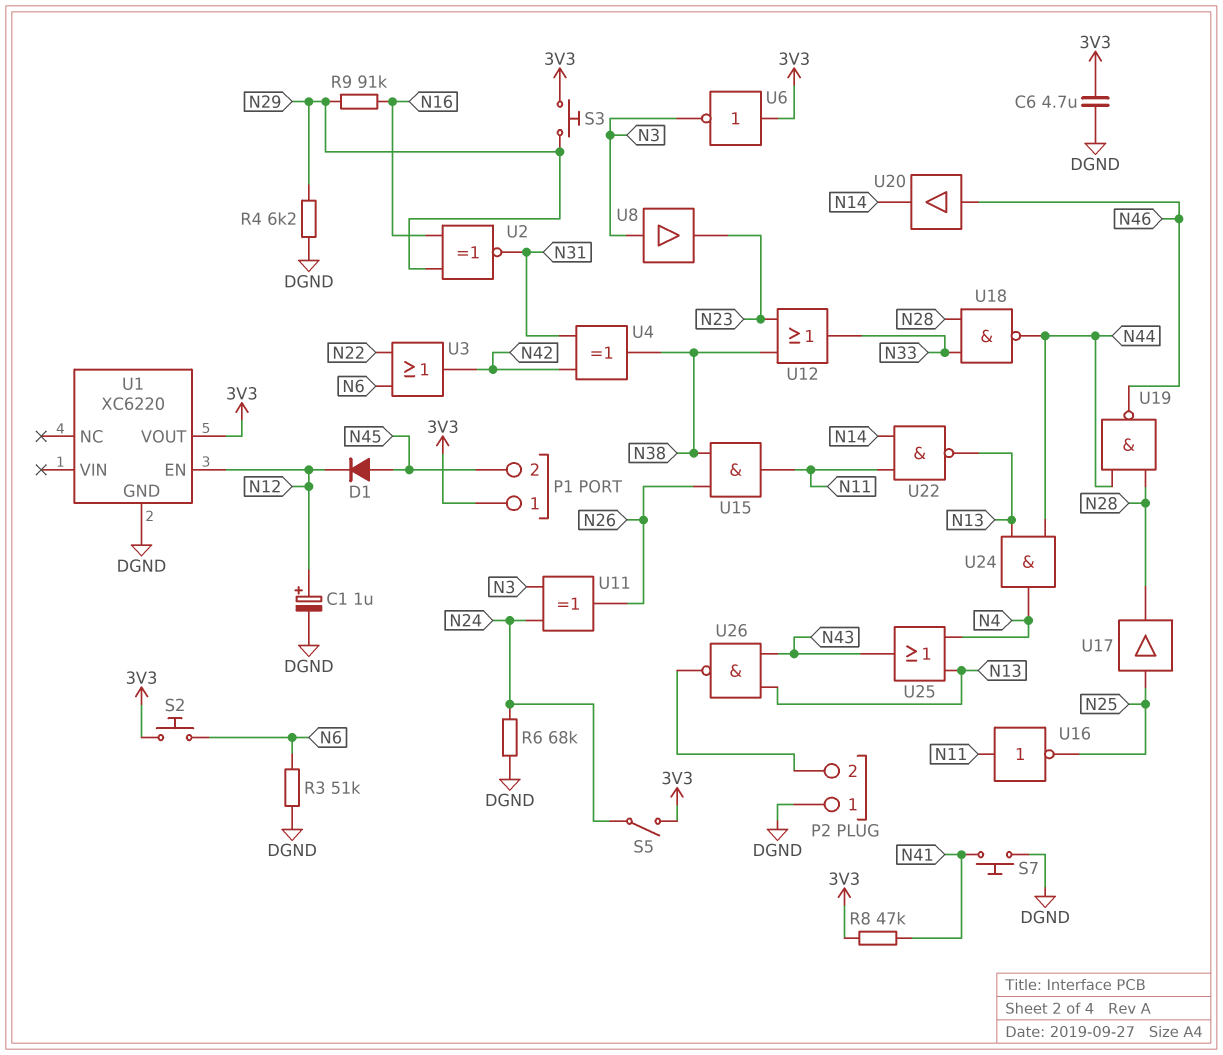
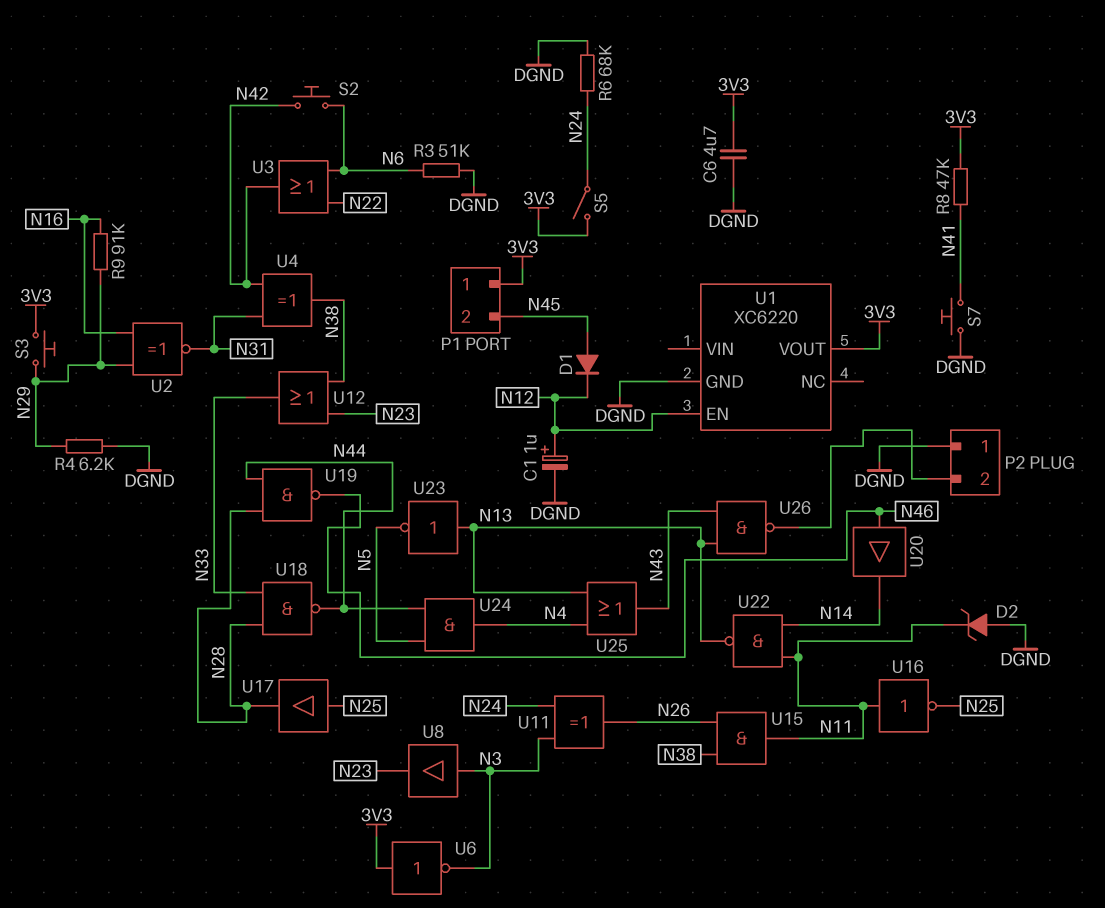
D2: none -> zener (A DGND, K N11)
S2: button (3V3, N6) -> button (N6, N42)
U23: none -> NOT (in N13, out N5)
U24: AND (in N13, in N44, out N4) -> AND (in N5, in N44, out N4)

